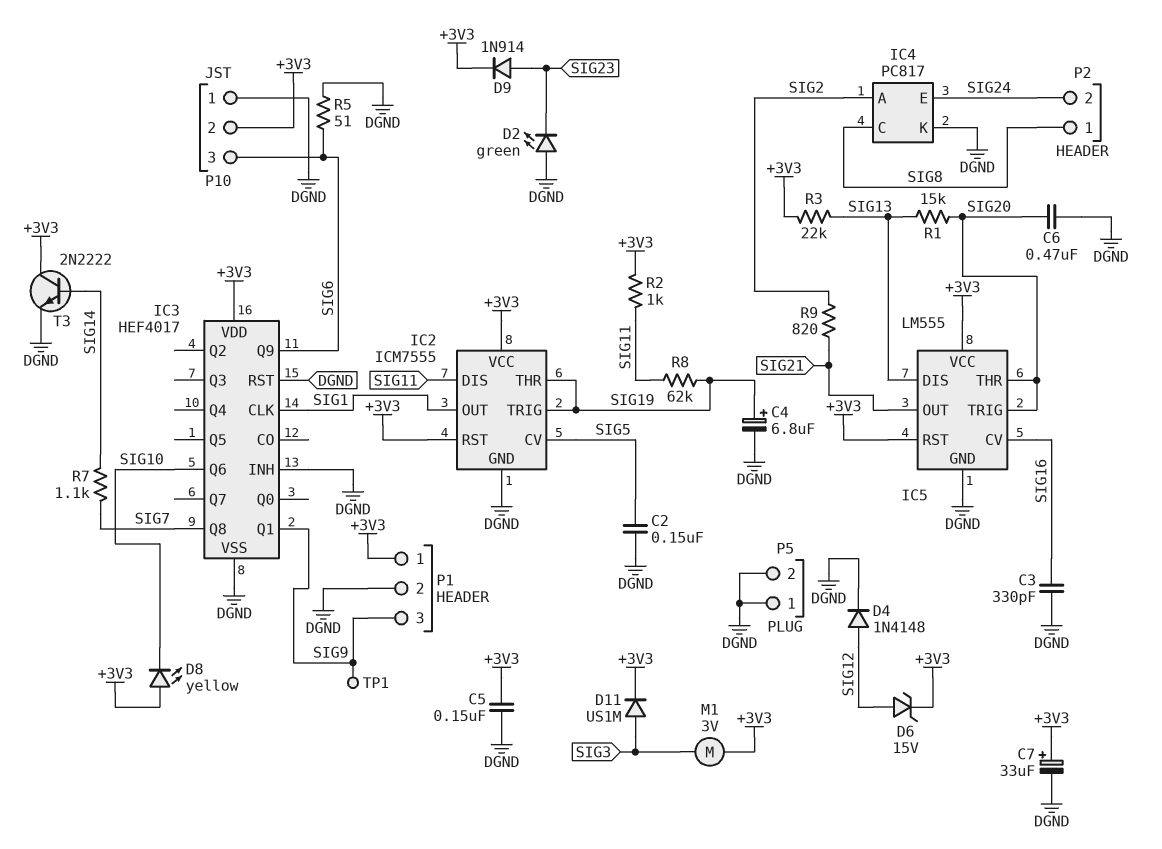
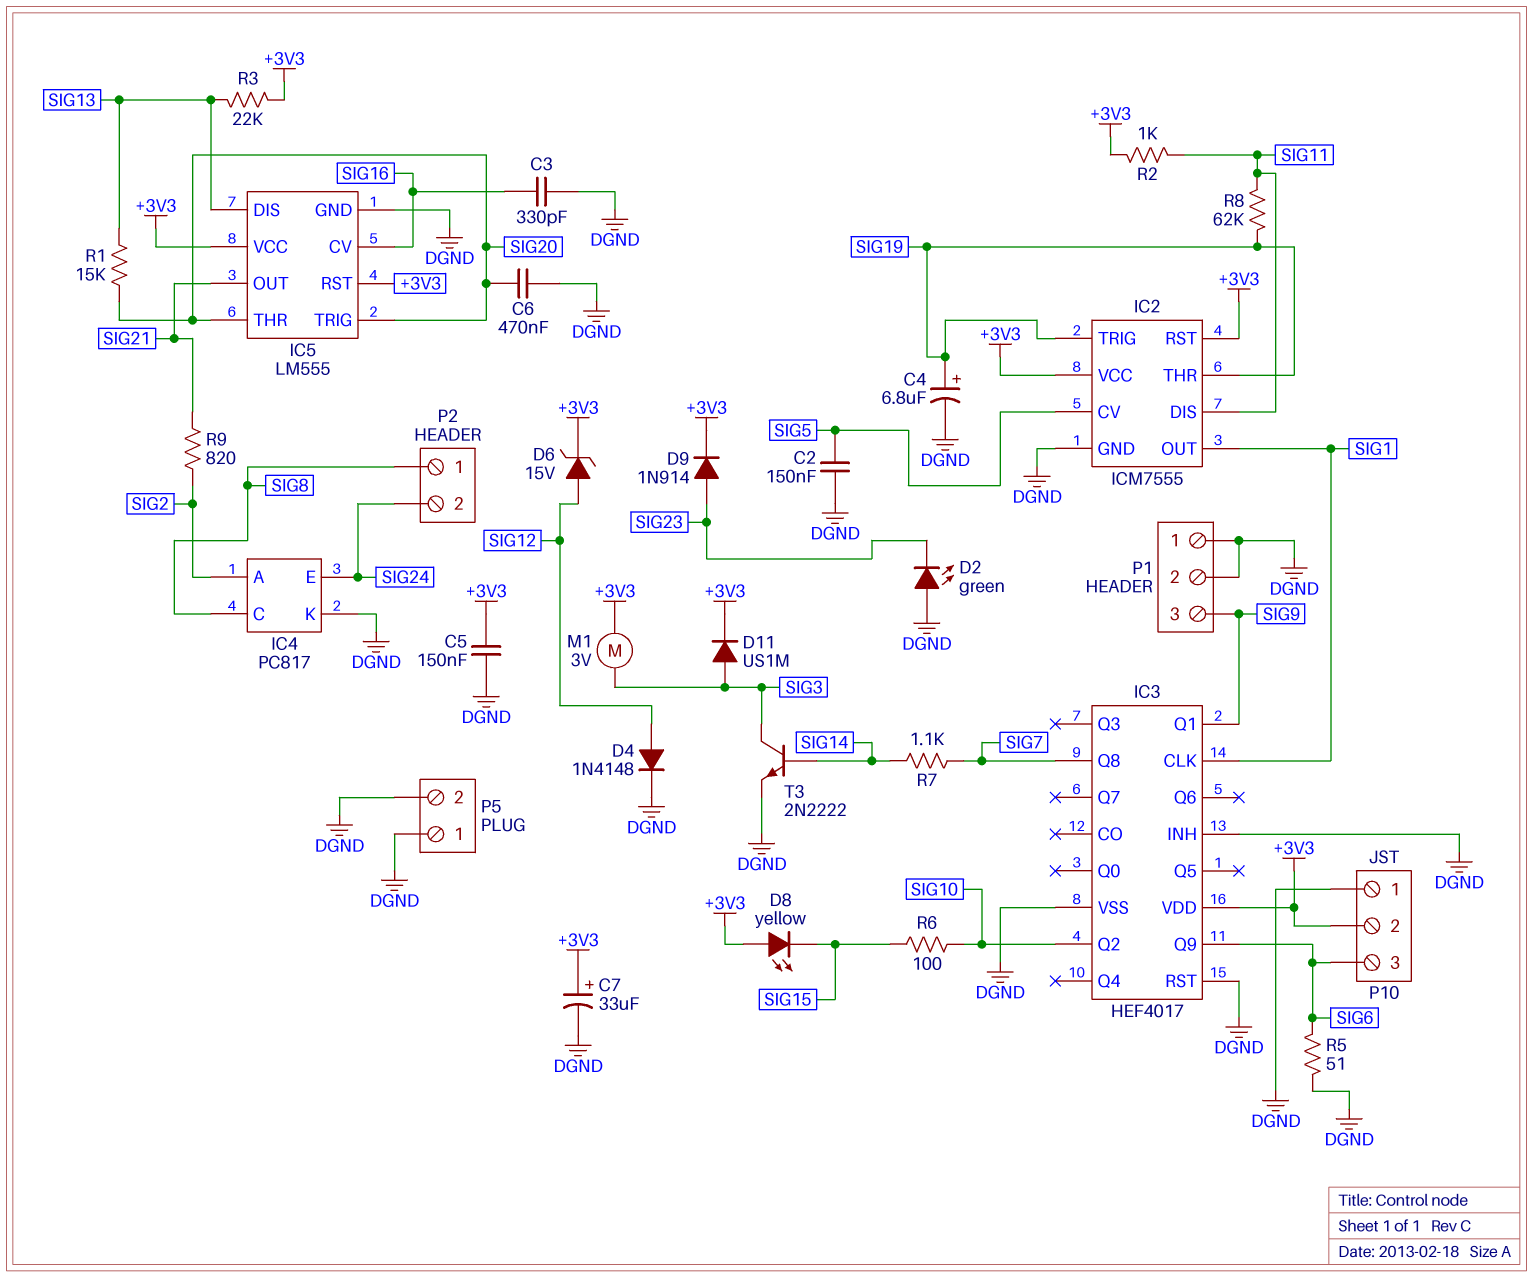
D8: LED yellow (A +3V3, K SIG10) -> LED yellow (A +3V3, K SIG15)
IC3 pin Q2: none -> SIG10
IC3 pin Q6: SIG10 -> none
P1 pin 1: +3V3 -> DGND
R6: none -> 100 (SIG10, SIG15)
T3: NPN 2N2222 (B SIG14, C +3V3, E DGND) -> NPN 2N2222 (B SIG14, C SIG3, E DGND)
TP1: test point (SIG9) -> none

